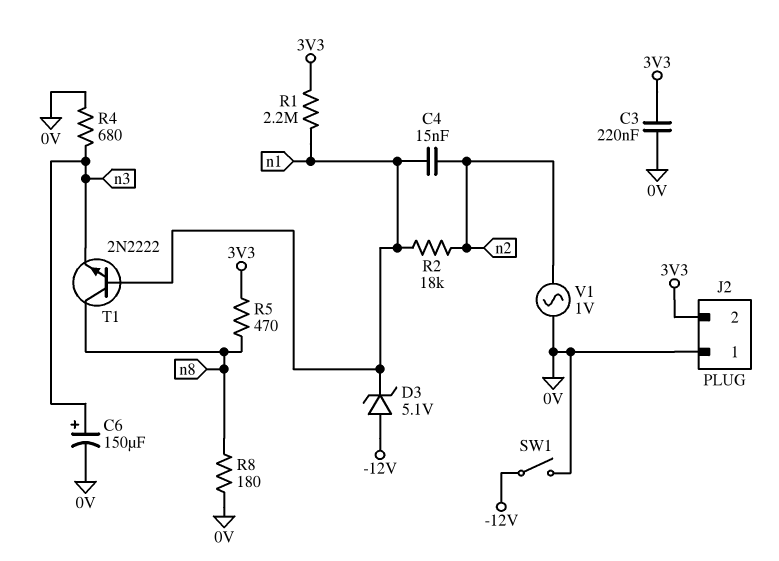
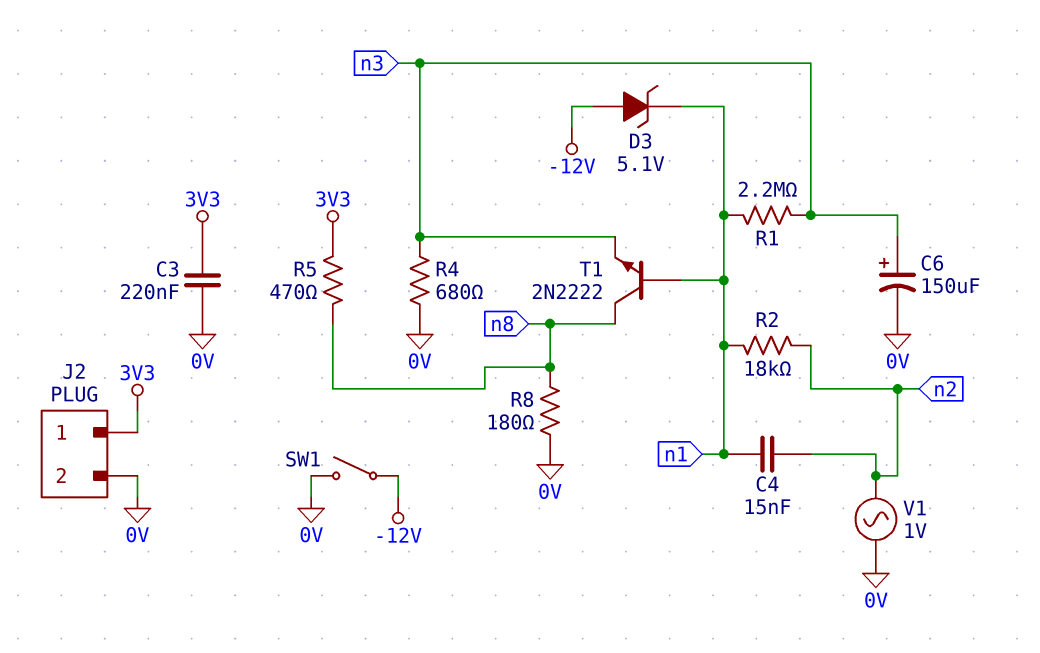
J2 pin 1: 0V -> 3V3
J2 pin 2: 3V3 -> 0V
R1: 2.2M (3V3, n1) -> 2.2M (n1, n3)

